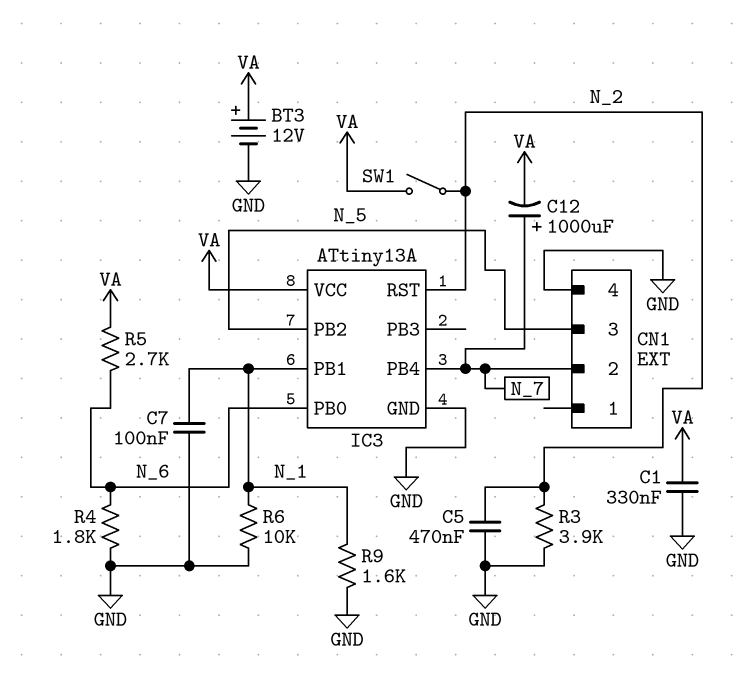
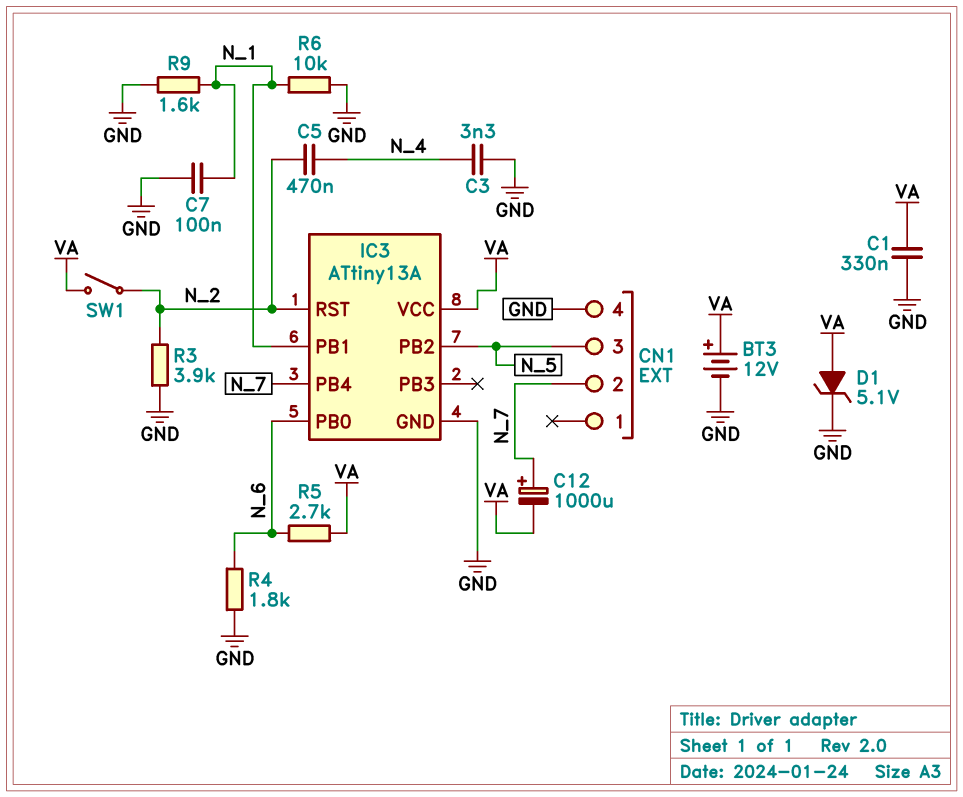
C3: none -> 3.3nF (GND, N_4)
C5: 470nF (GND, N_2) -> 470nF (N_2, N_4)
D1: none -> zener 5.1V (A VA, K GND)

